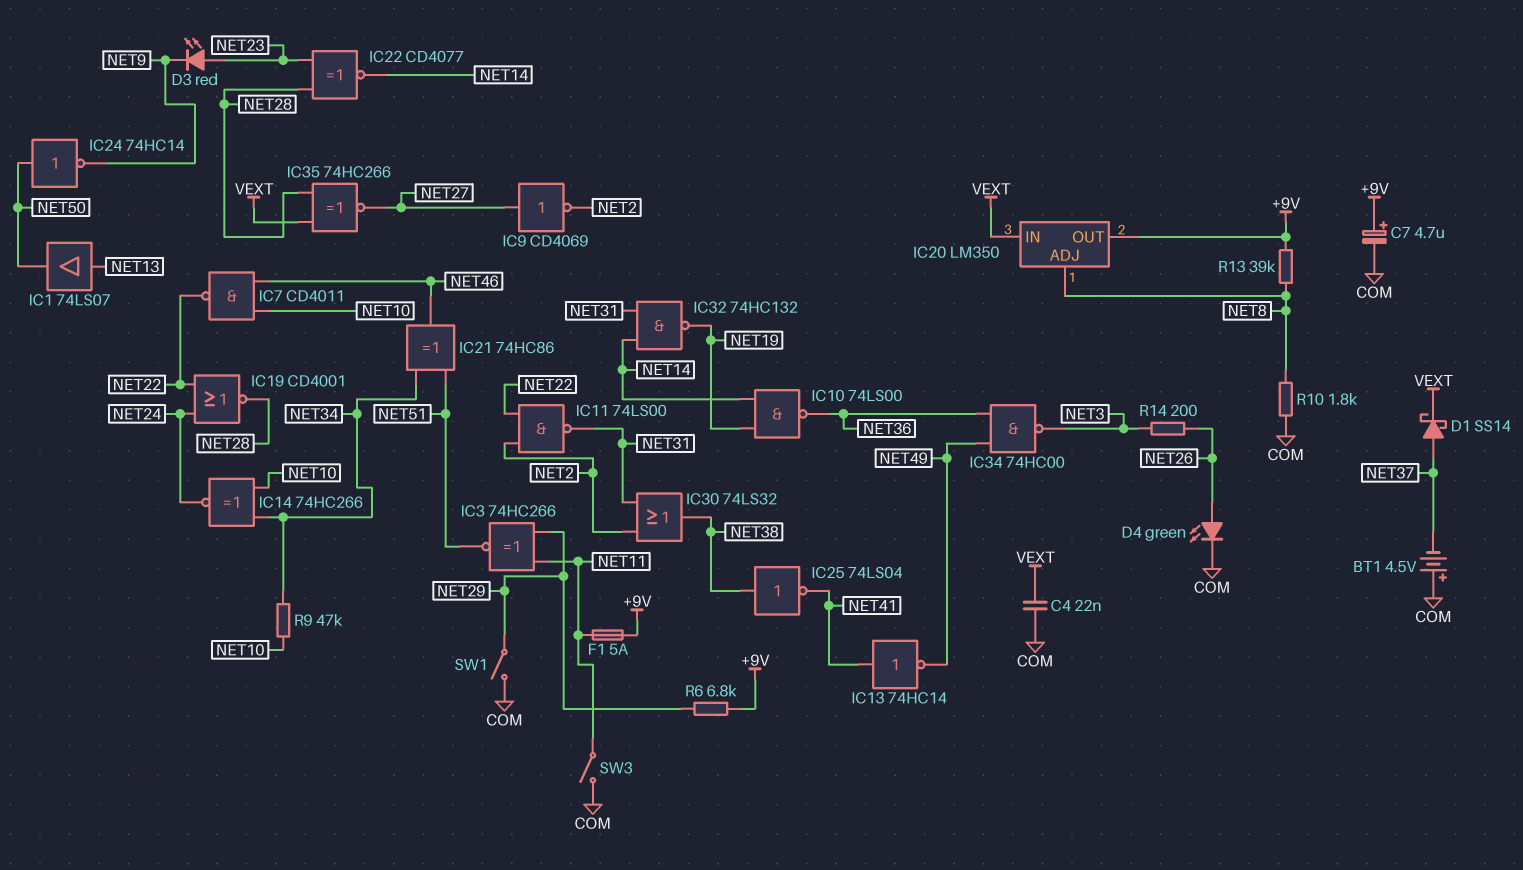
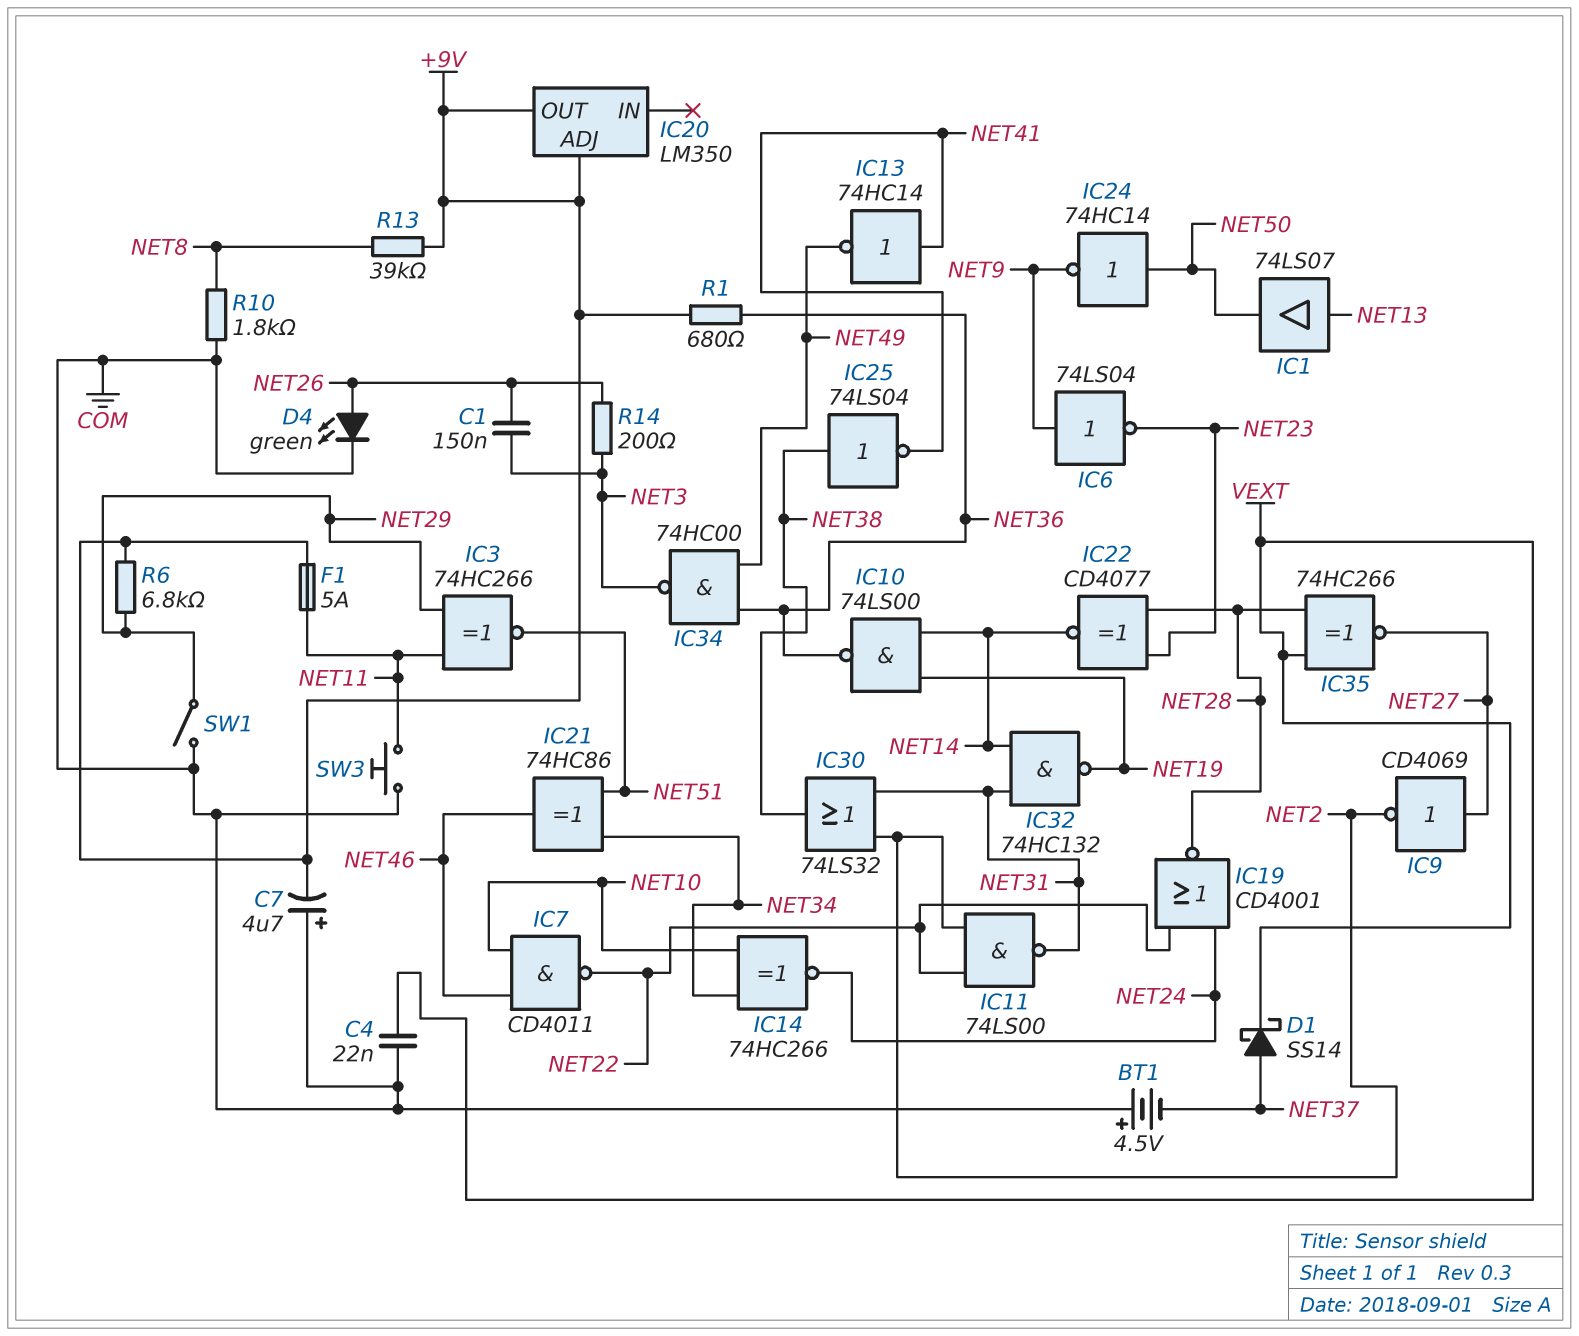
C1: none -> 150nF (NET3, NET26)
C7: 4.7uF (plus +9V, minus COM) -> 4.7uF (plus COM, minus +9V)
D3: LED red (A NET23, K NET9) -> none
IC6: none -> NOT 74LS04 (in NET9, out NET23)
IC20 pin ADJ: NET8 -> +9V
IC20 pin IN: VEXT -> none
R1: none -> 680 (+9V, NET36)
R9: 47k (NET10, NET34) -> none
SW3: switch (COM, NET11) -> button (COM, NET11)

